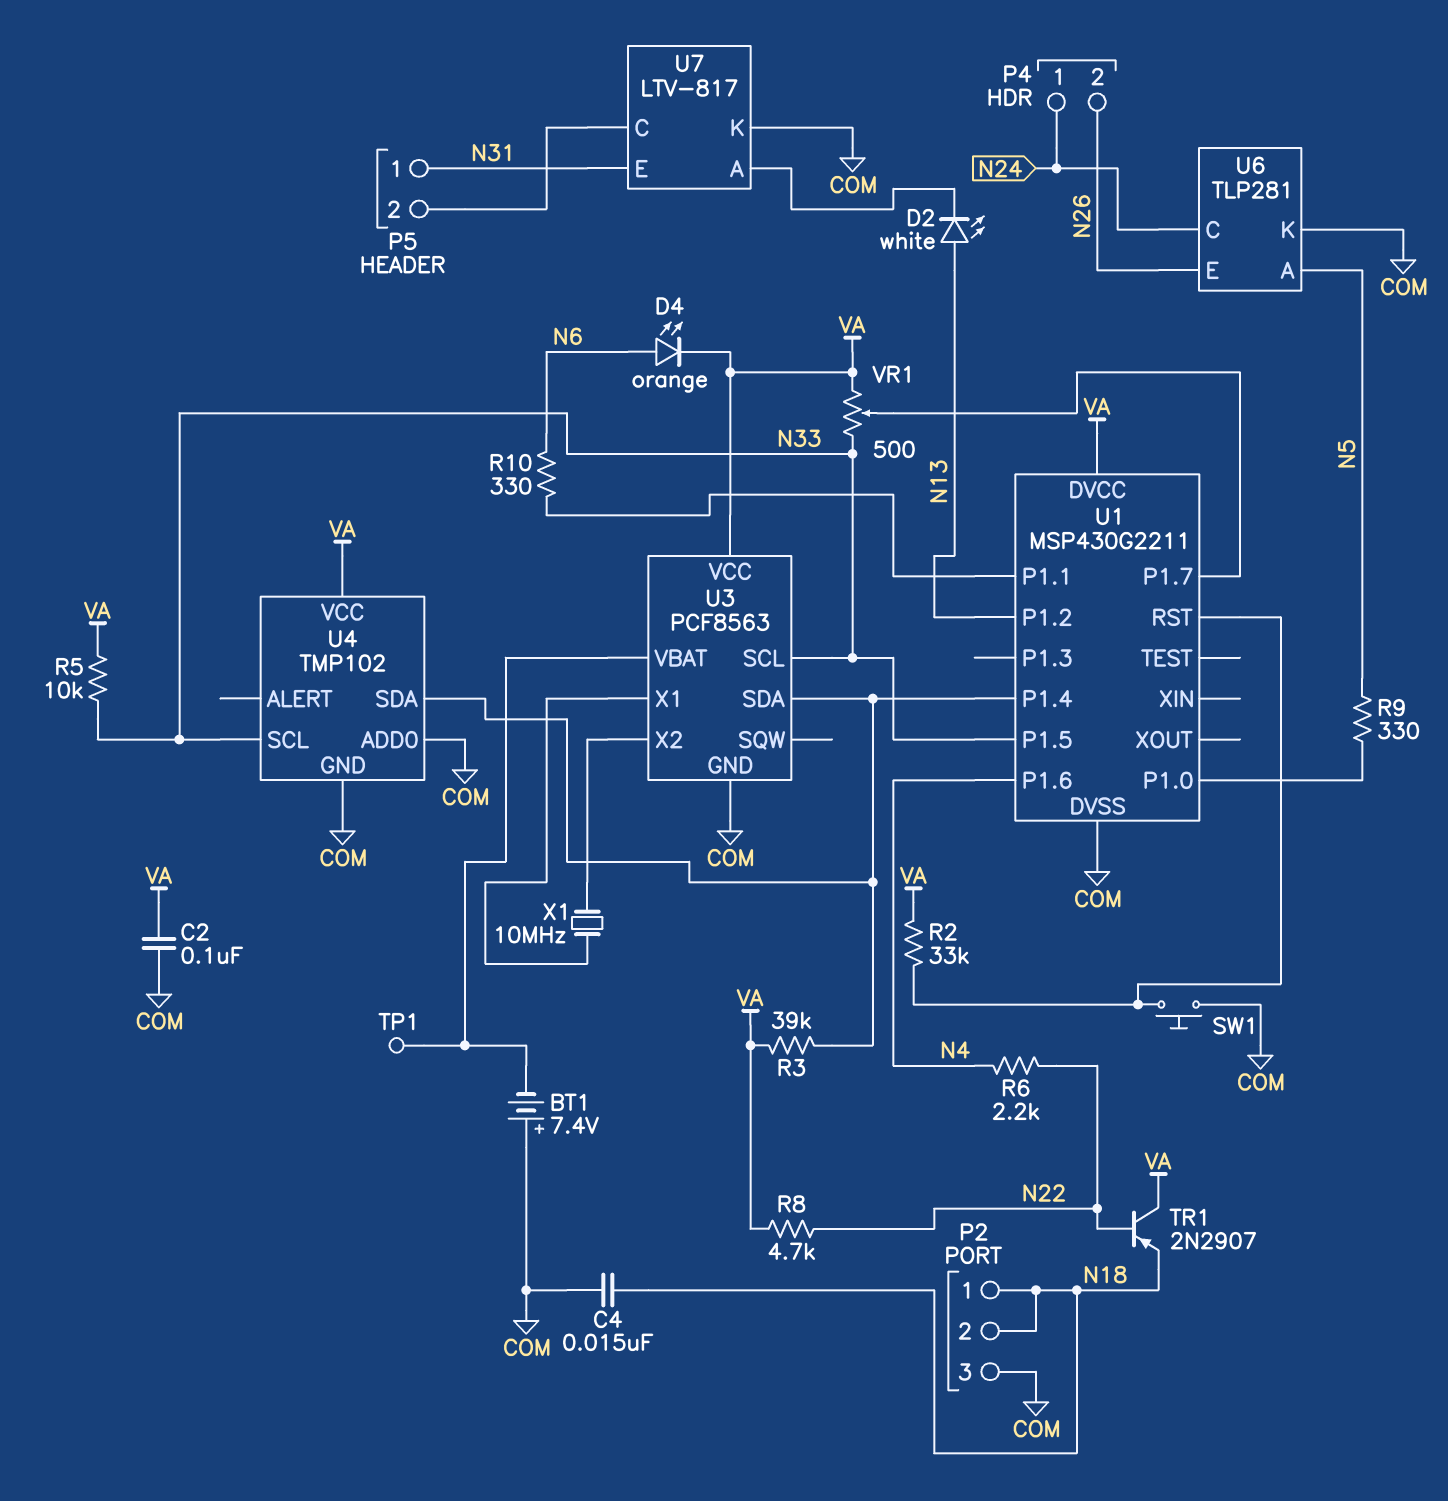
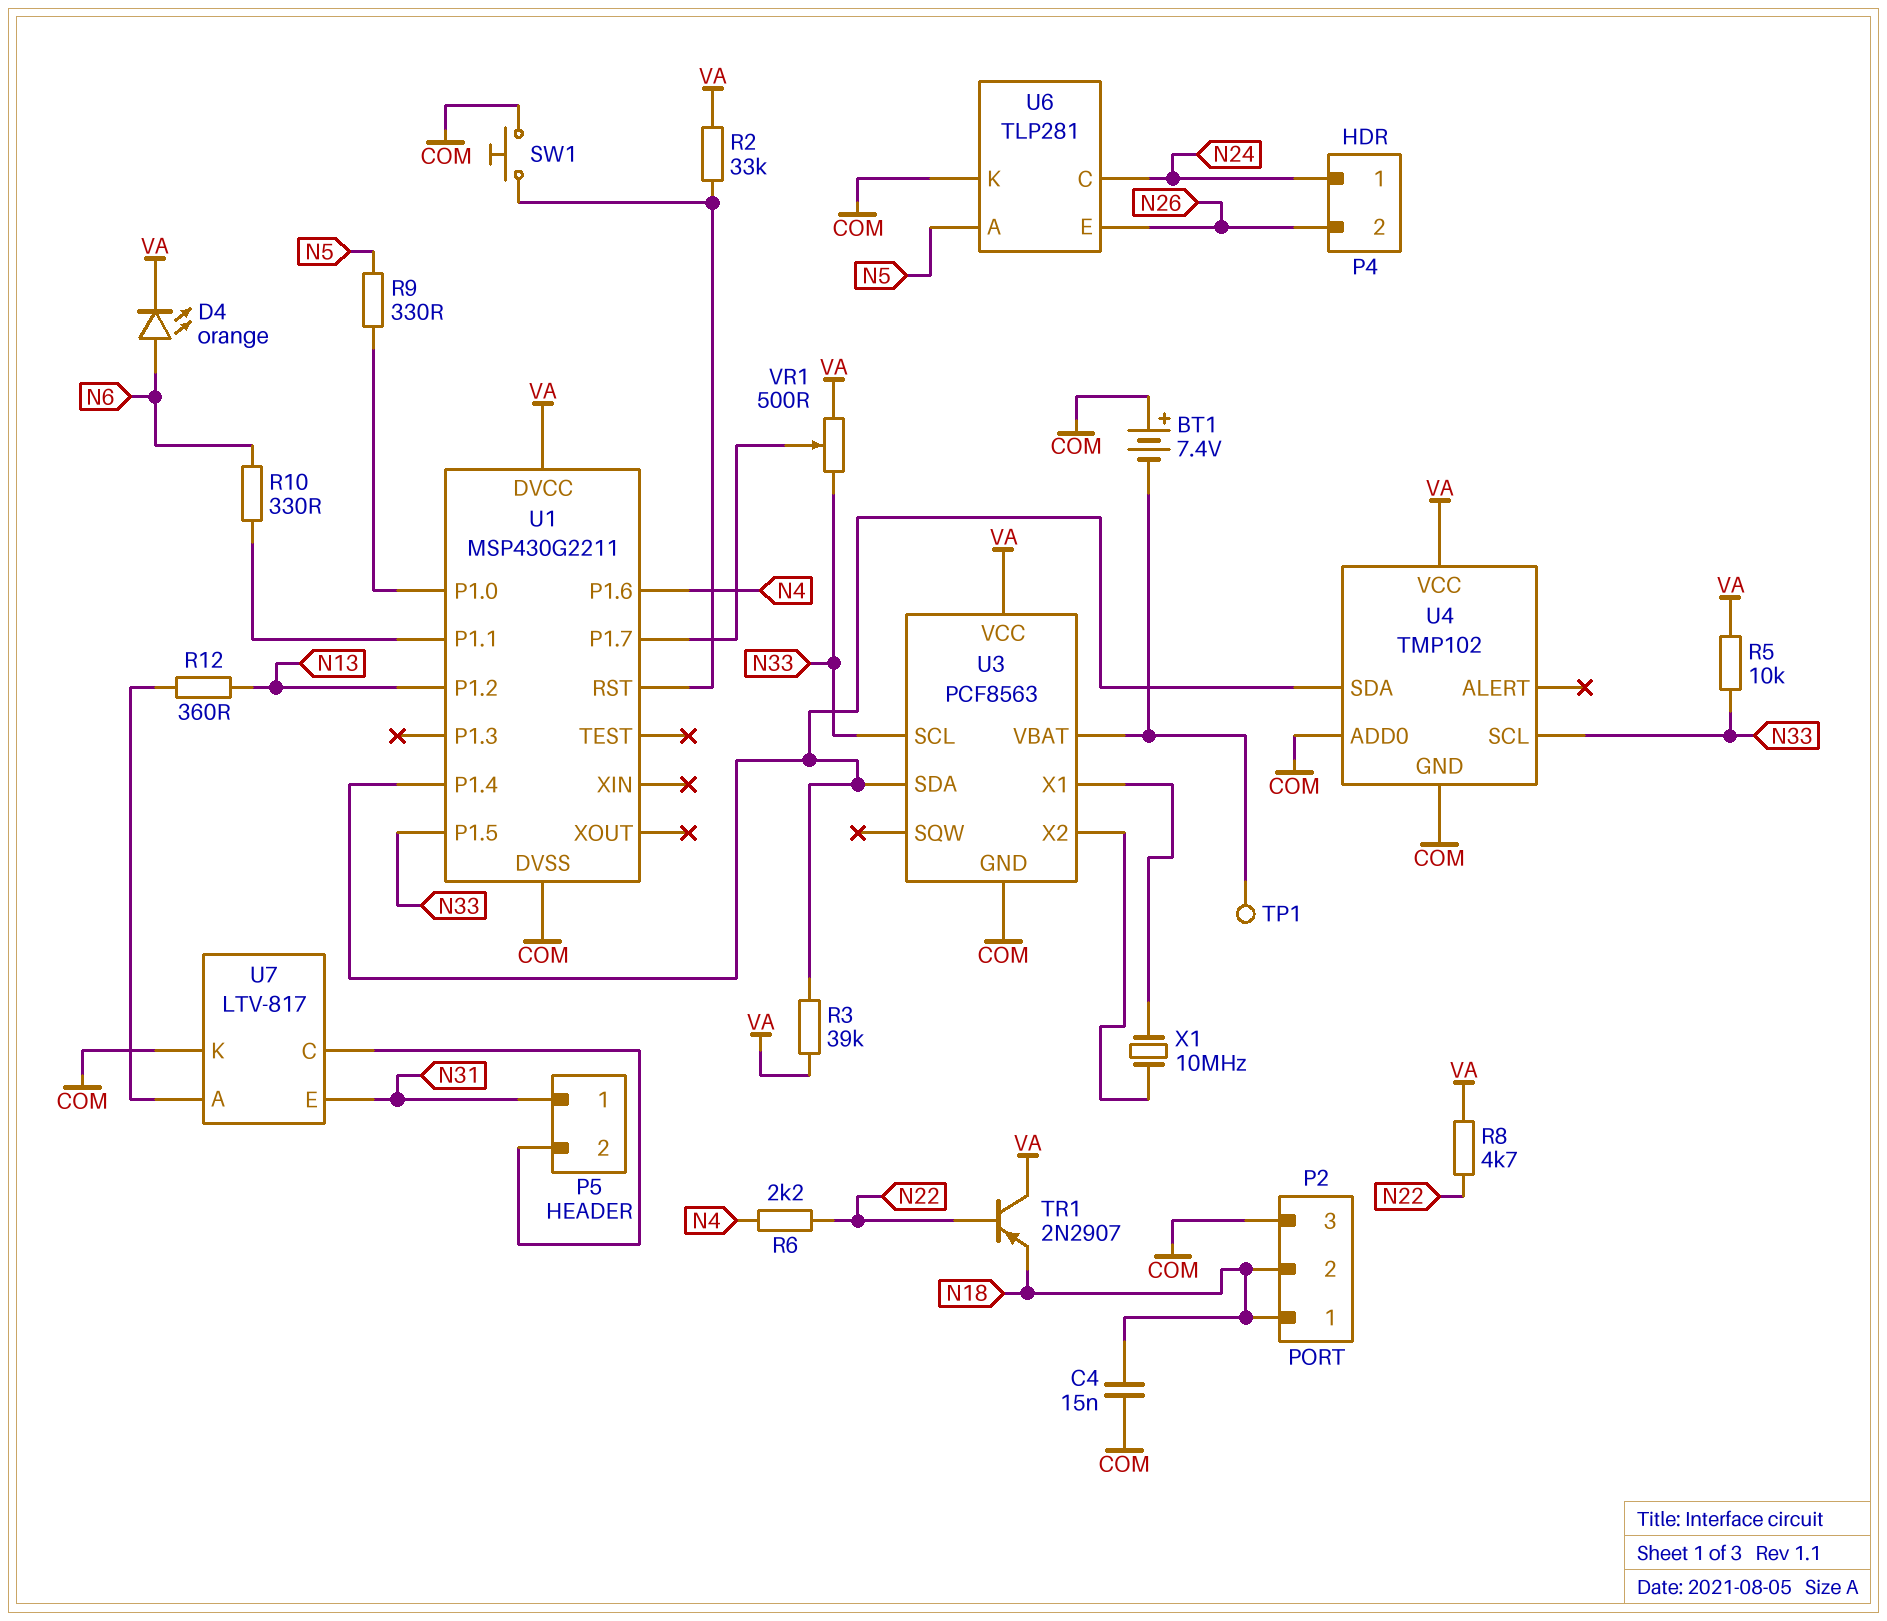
C2: 100nF (COM, VA) -> none
D2: LED white (A N13, K U7/A) -> none
R12: none -> 360 (N13, U7/A)

